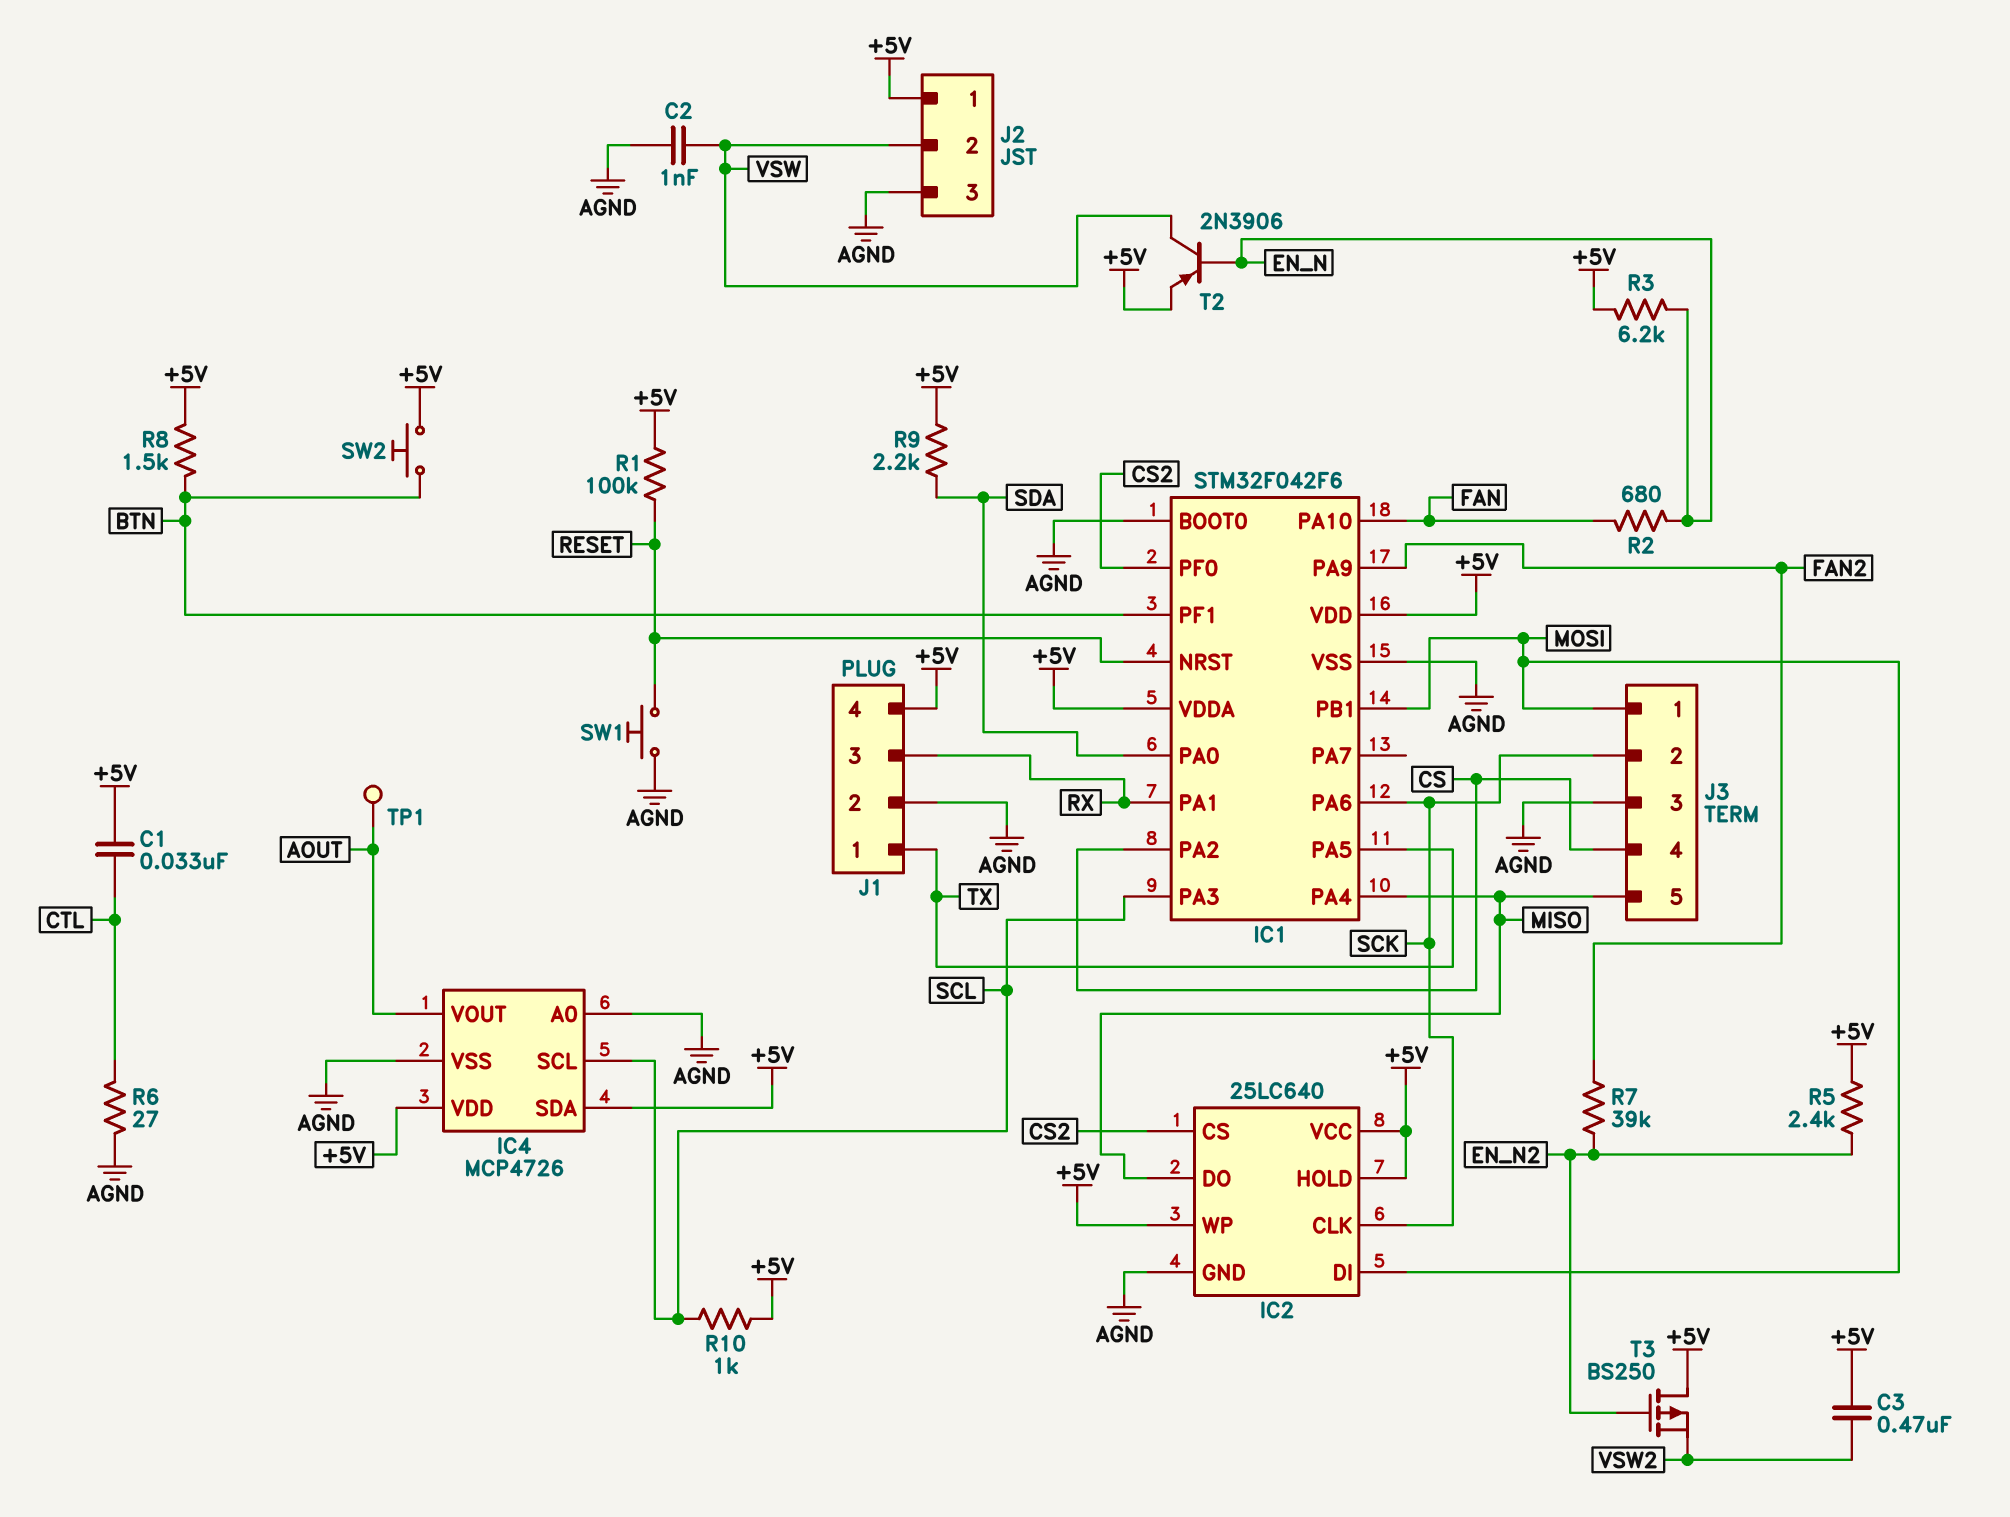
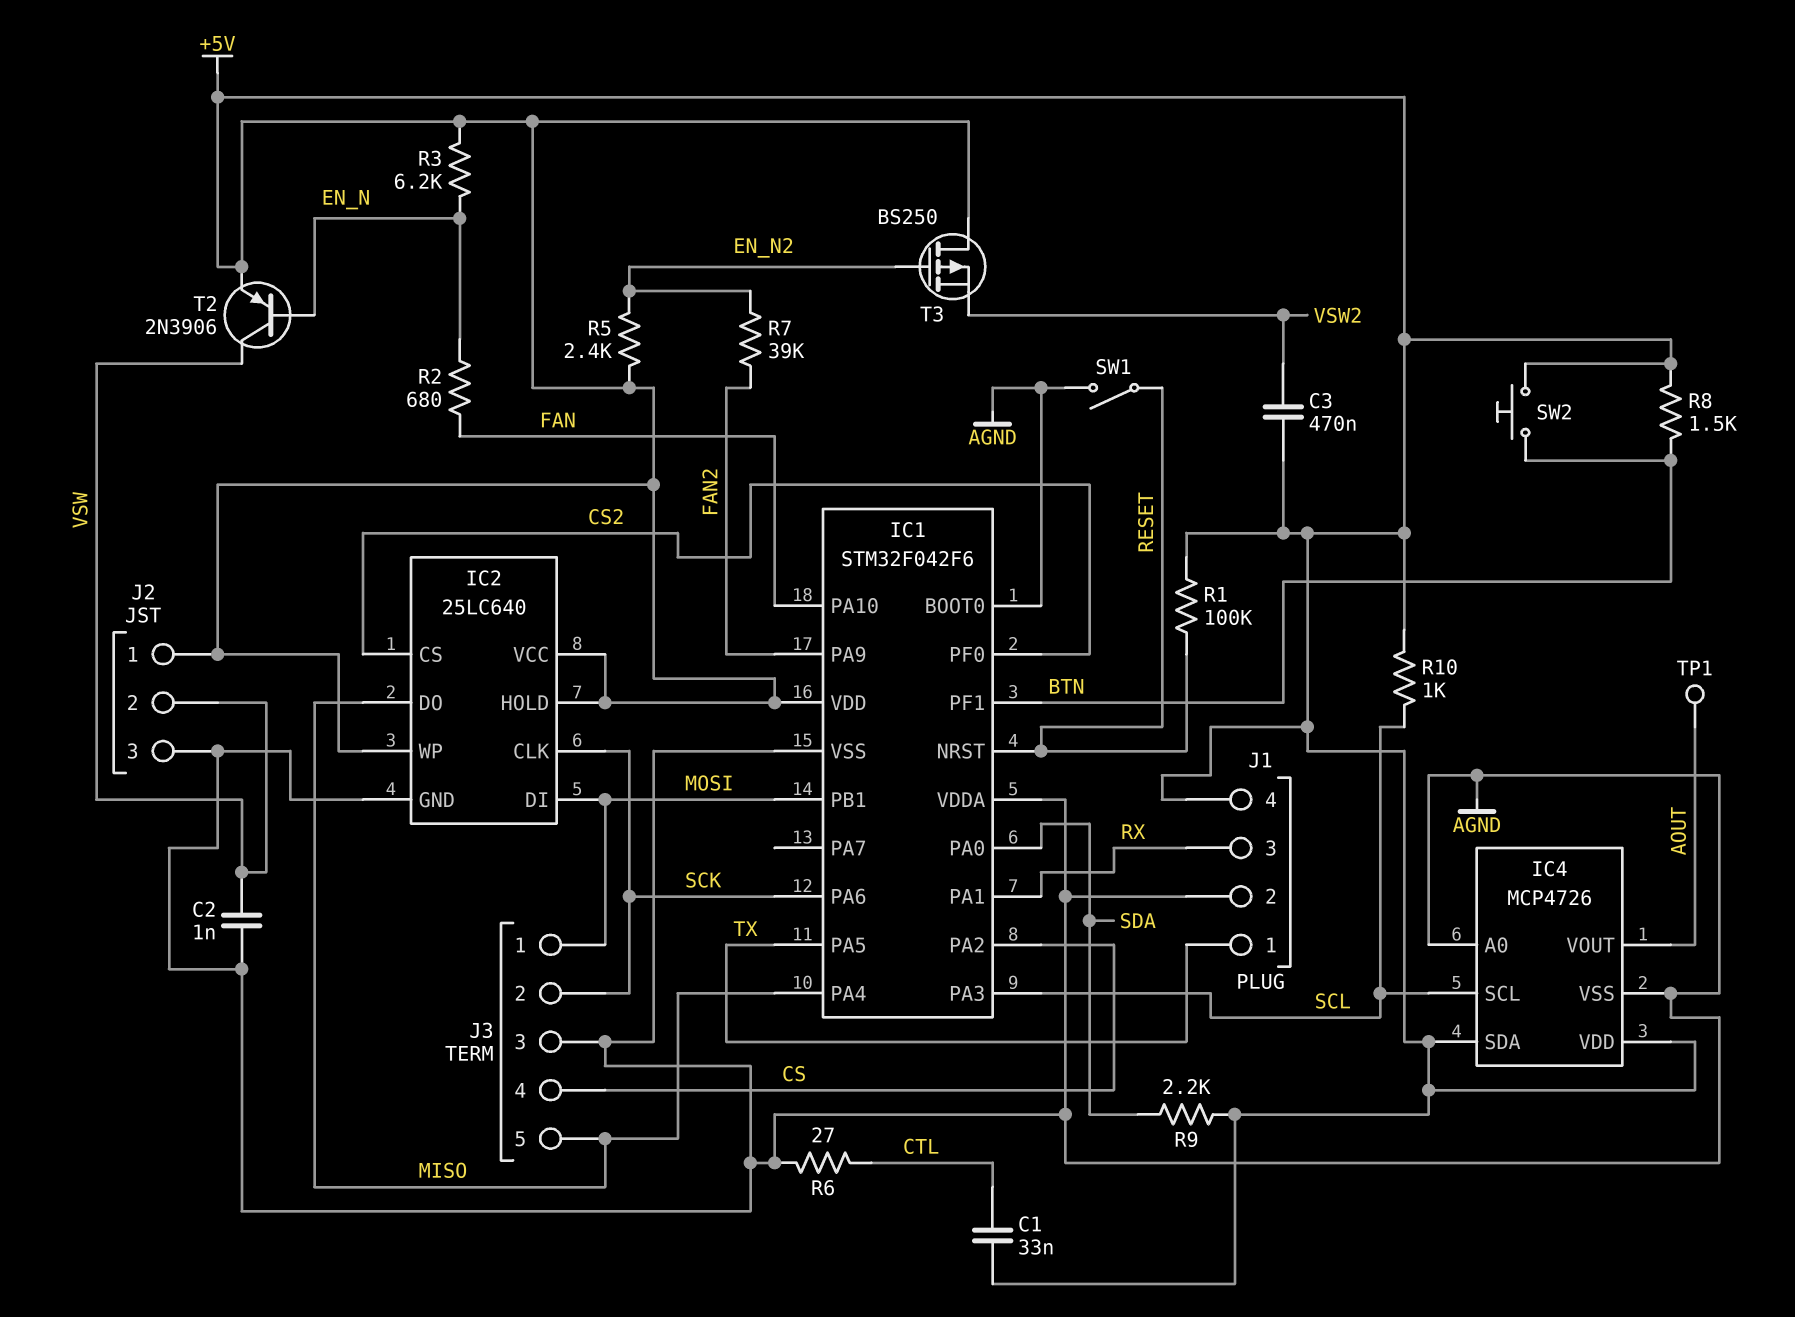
IC1 pin VDDA: +5V -> AGND
SW1: button (AGND, RESET) -> switch (AGND, RESET)

